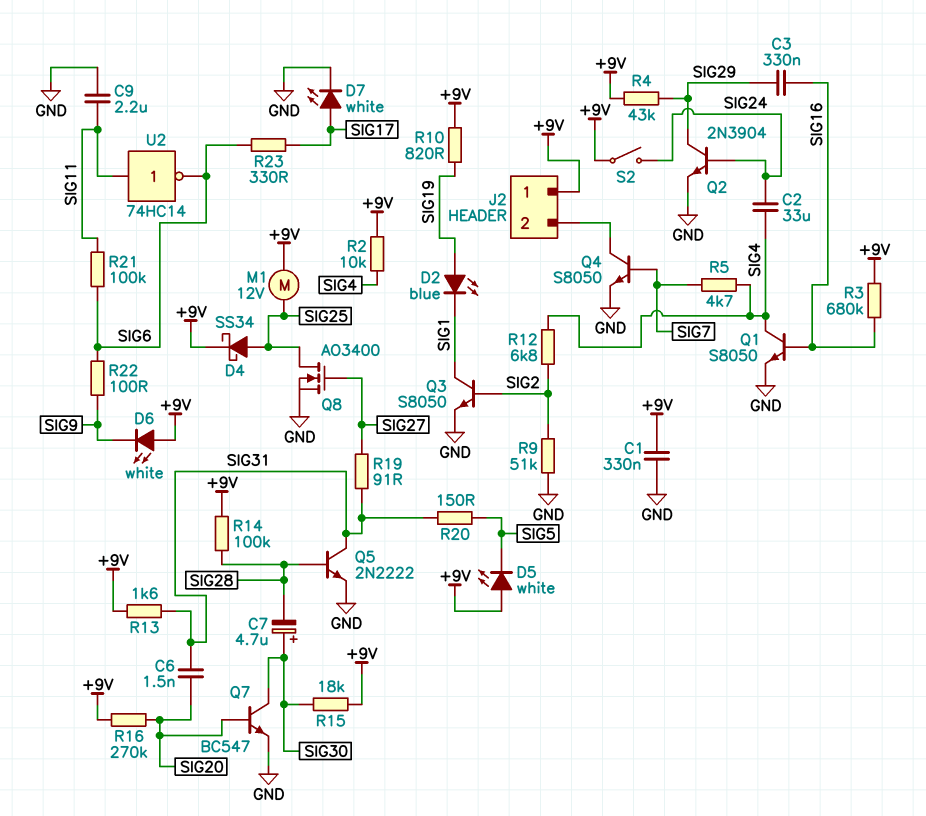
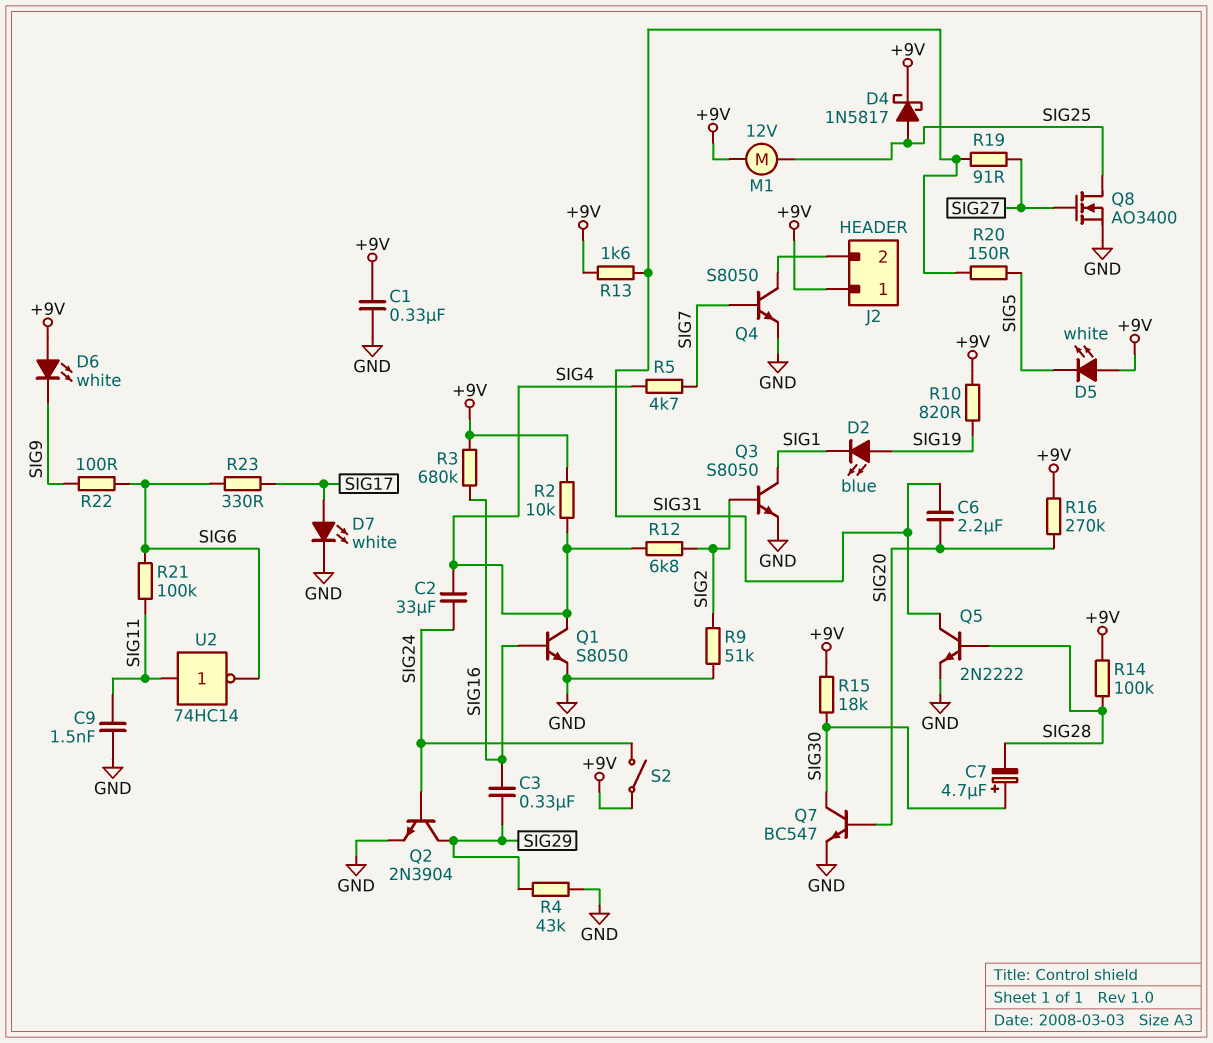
C6: 1.5nF (SIG20, SIG31) -> 2.2uF (SIG20, SIG31)
C9: 2.2uF (GND, SIG11) -> 1.5nF (GND, SIG11)
D4: schottky SS34 (A SIG25, K +9V) -> schottky 1N5817 (A SIG25, K +9V)
R4: 43k (+9V, SIG29) -> 43k (GND, SIG29)

